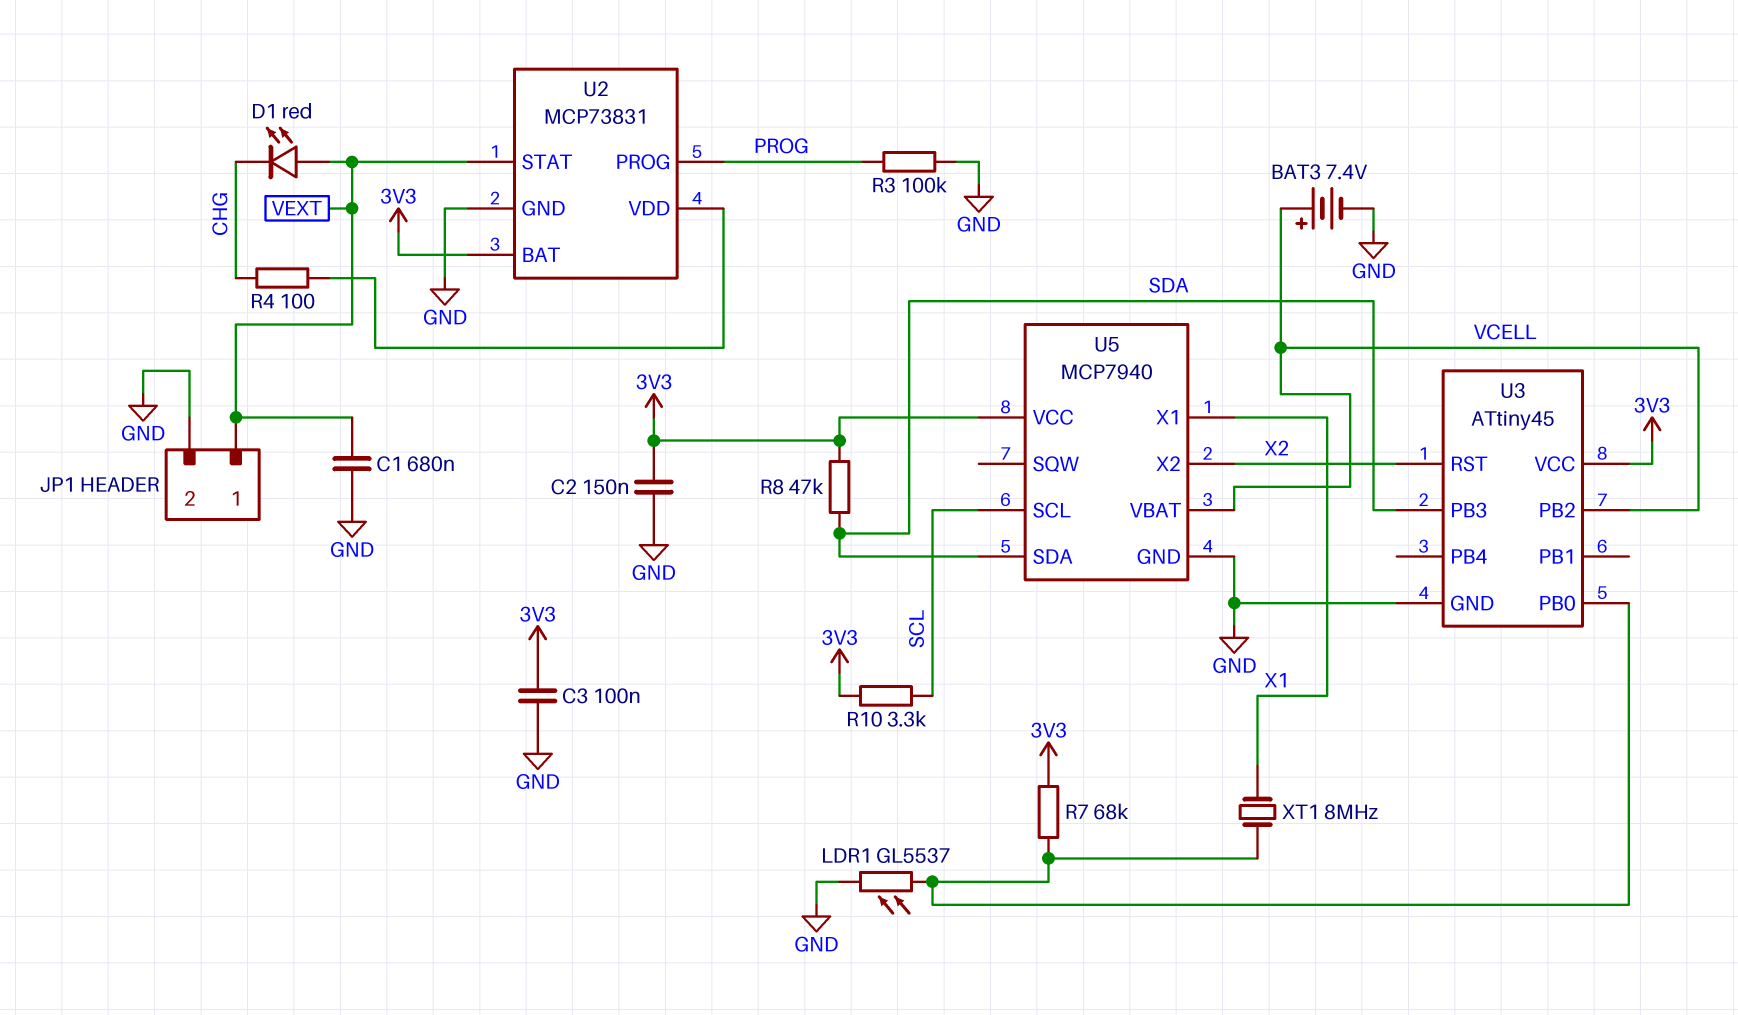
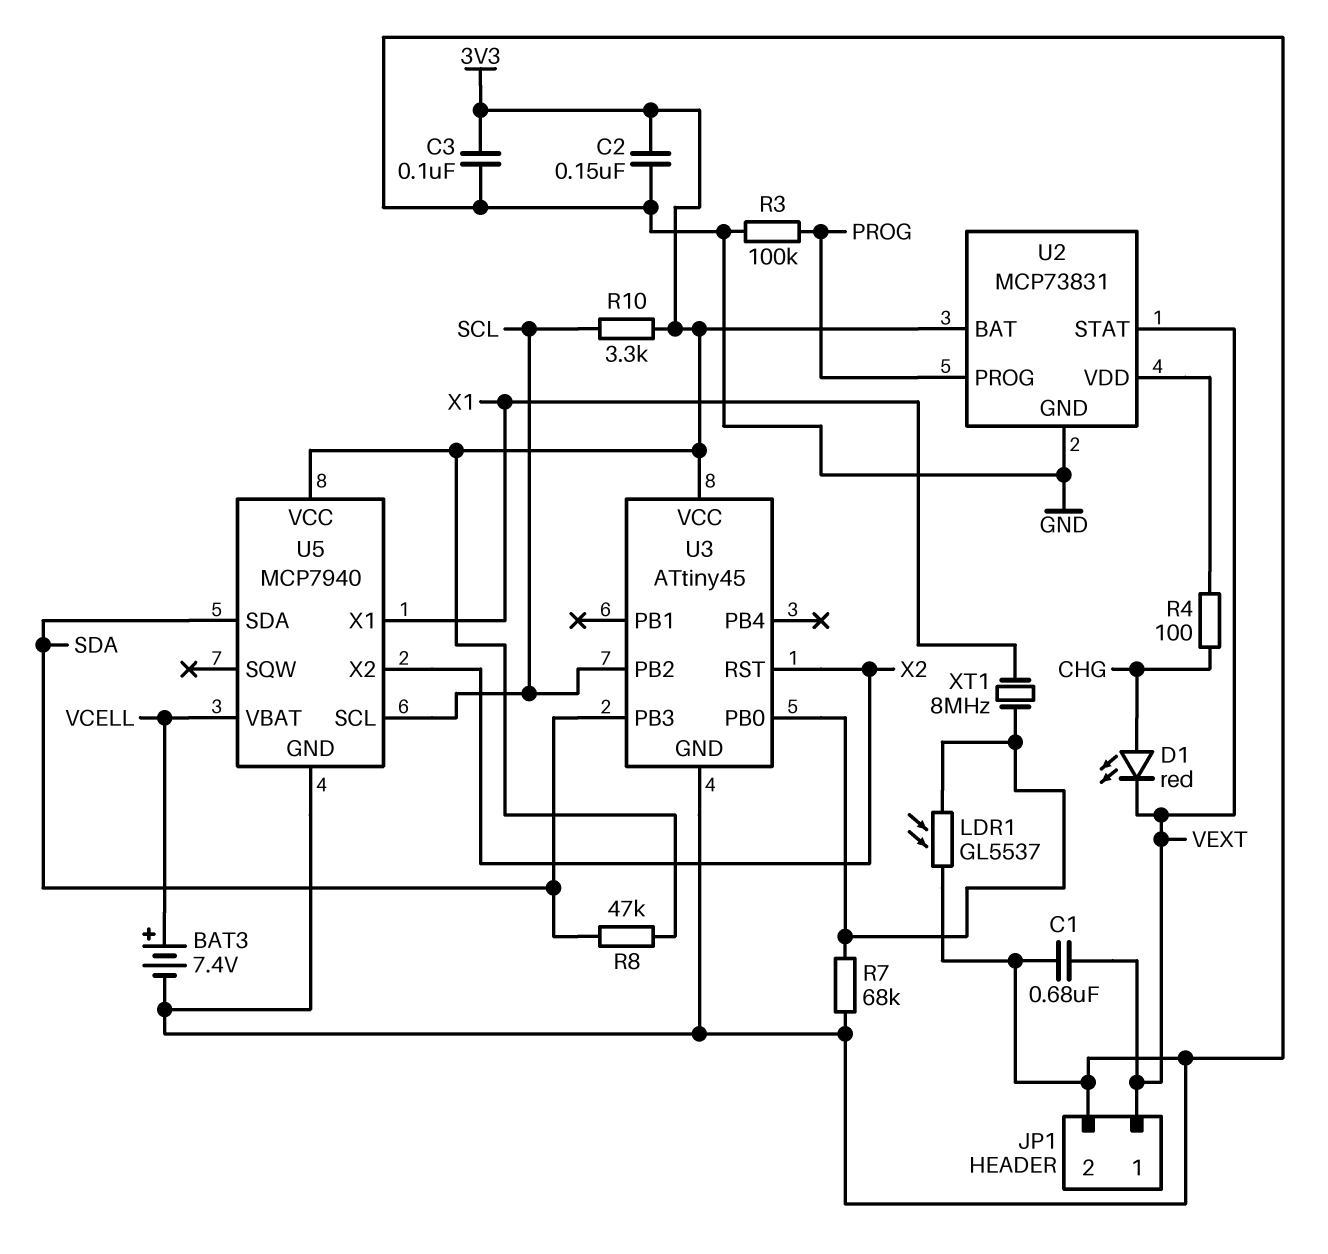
D1: LED red (A VEXT, K CHG) -> LED red (A CHG, K VEXT)
R7: 68k (3V3, U3/PB0) -> 68k (GND, U3/PB0)
U3 pin PB2: VCELL -> SCL

